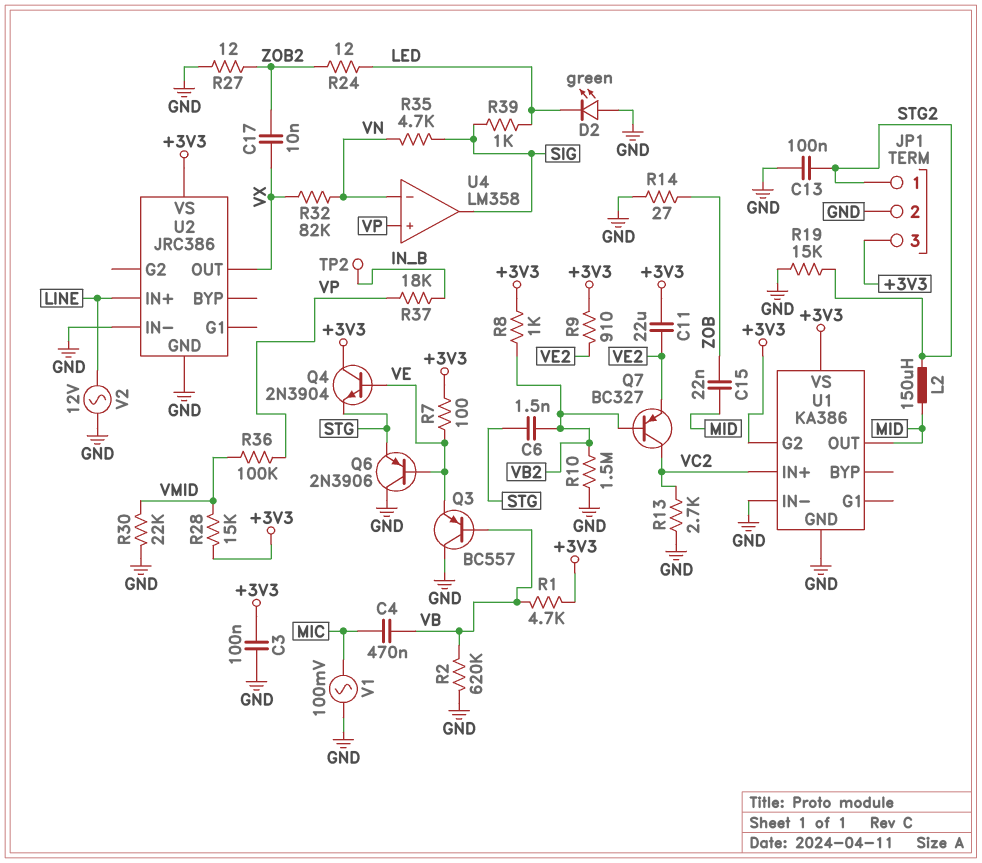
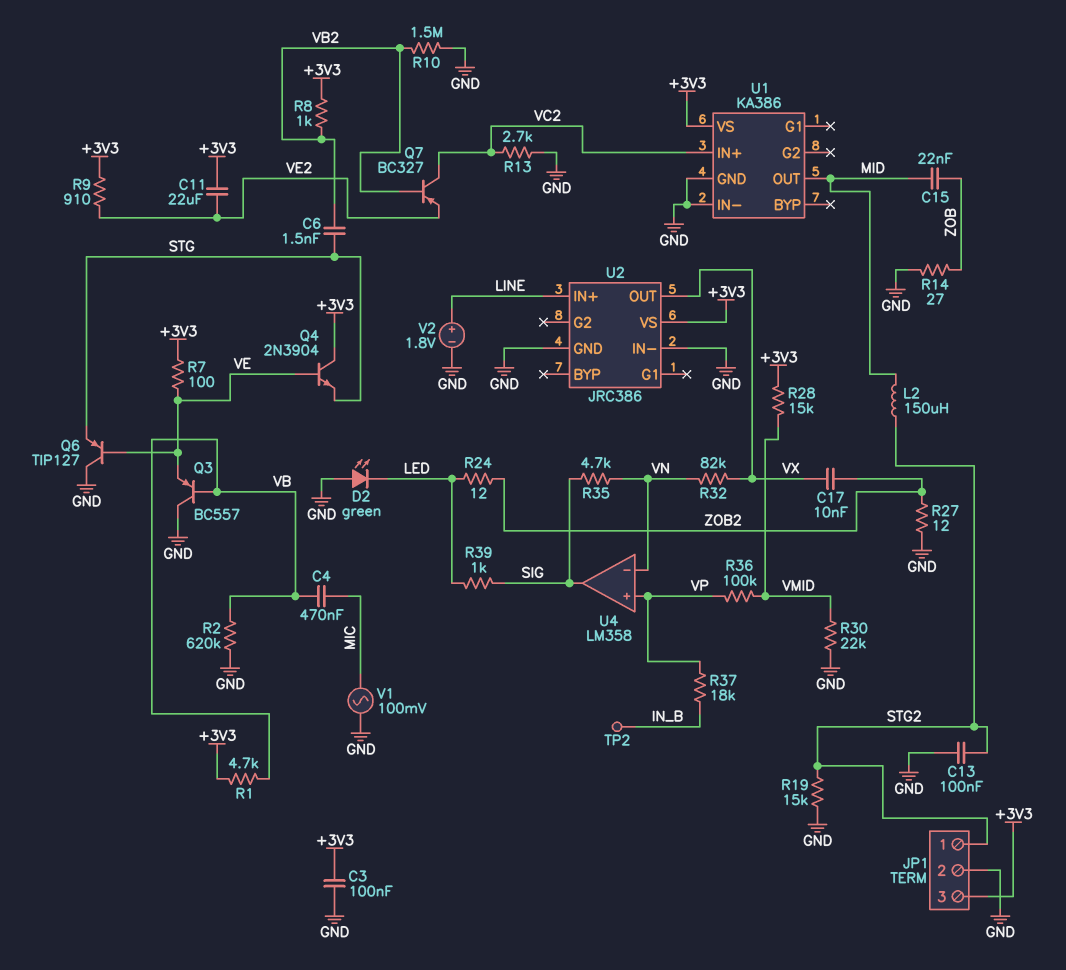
Q6: PNP 2N3906 (B VE, C GND, E STG) -> PNP TIP127 (B VE, C GND, E STG)
U1 pin G2: +3V3 -> none
V2: AC 12V (GND, LINE) -> 1.8V (plus LINE, minus GND)

